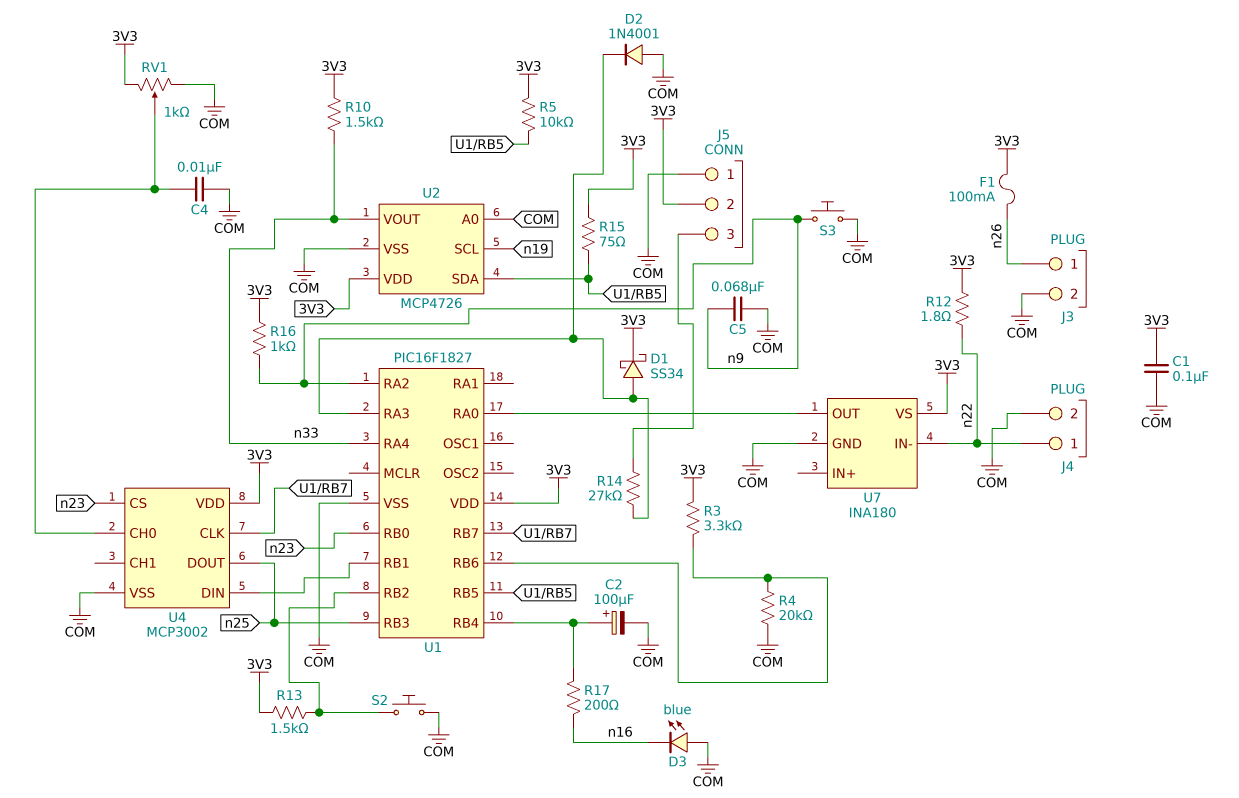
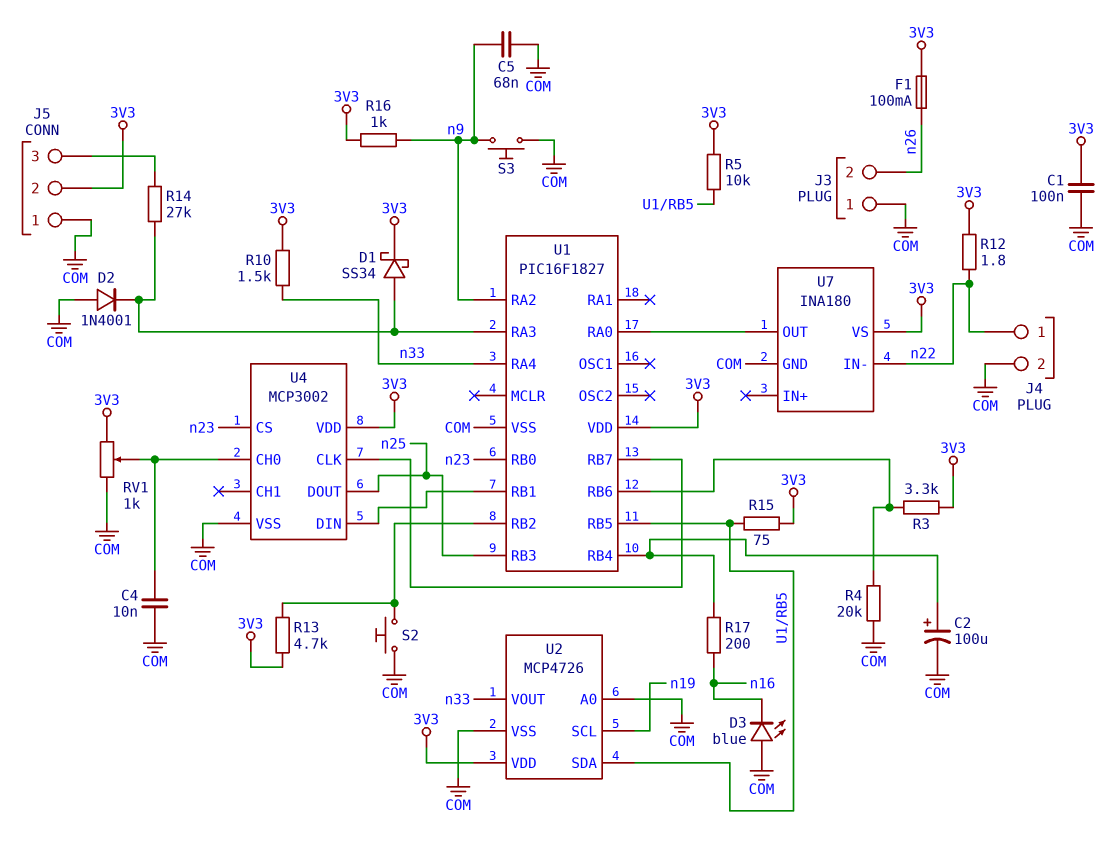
J3 pin 1: n26 -> COM
J3 pin 2: COM -> n26
R13: 1.5k (3V3, U1/RB2) -> 4.7k (3V3, U1/RB2)

